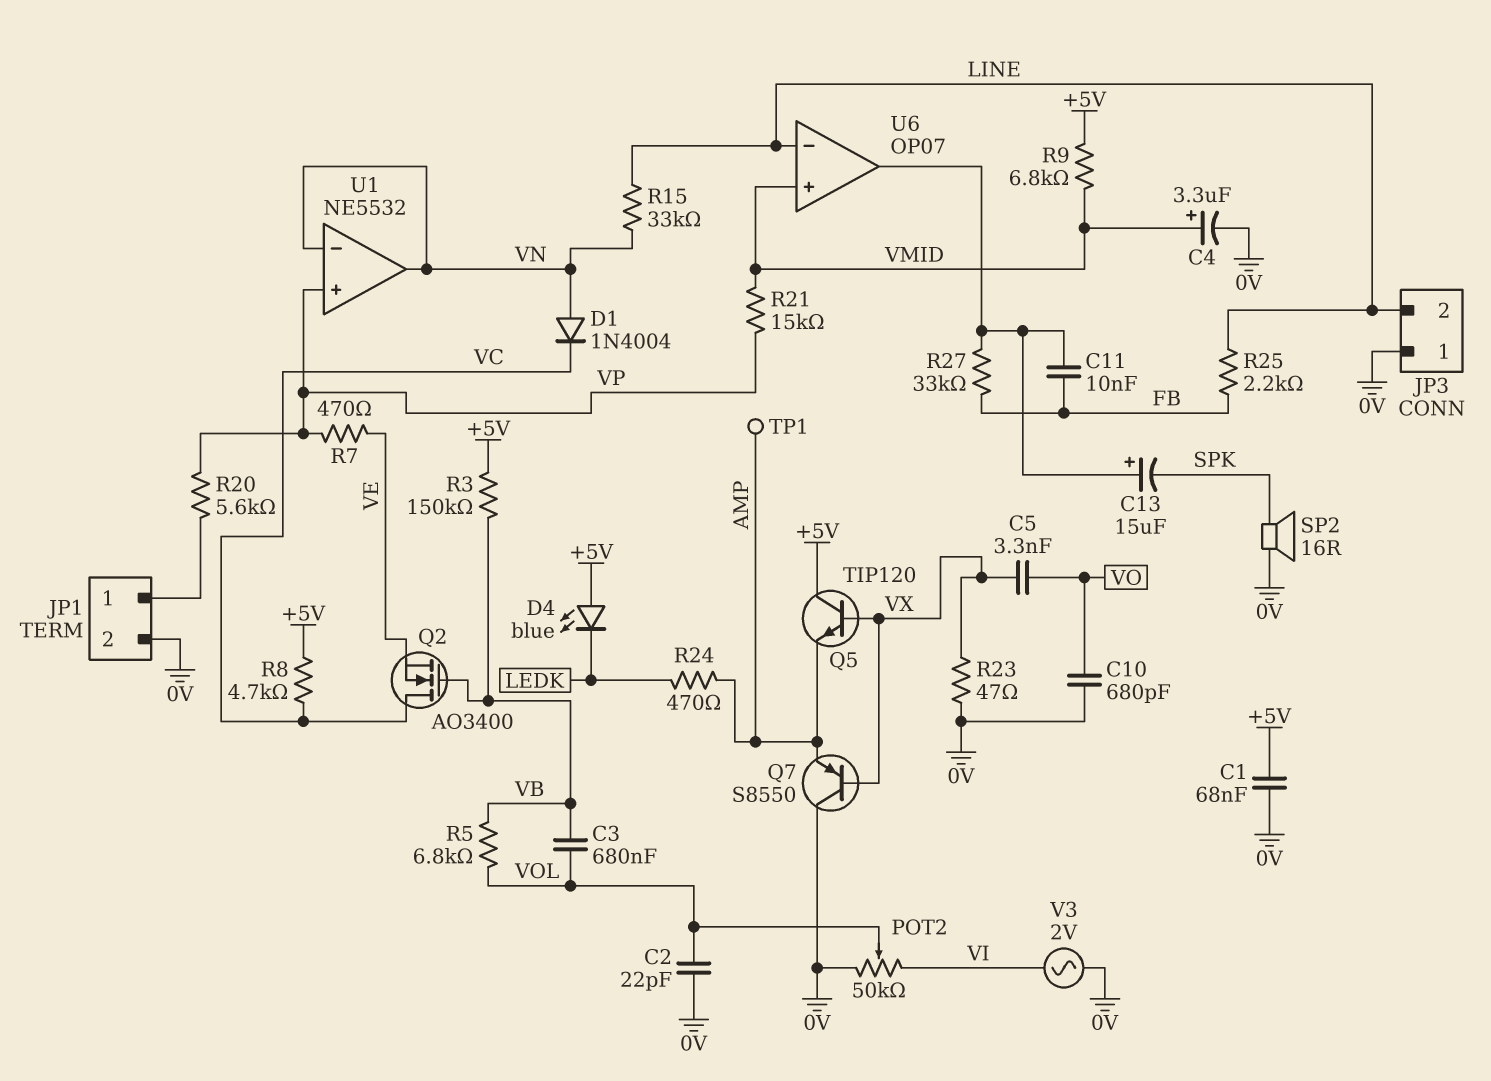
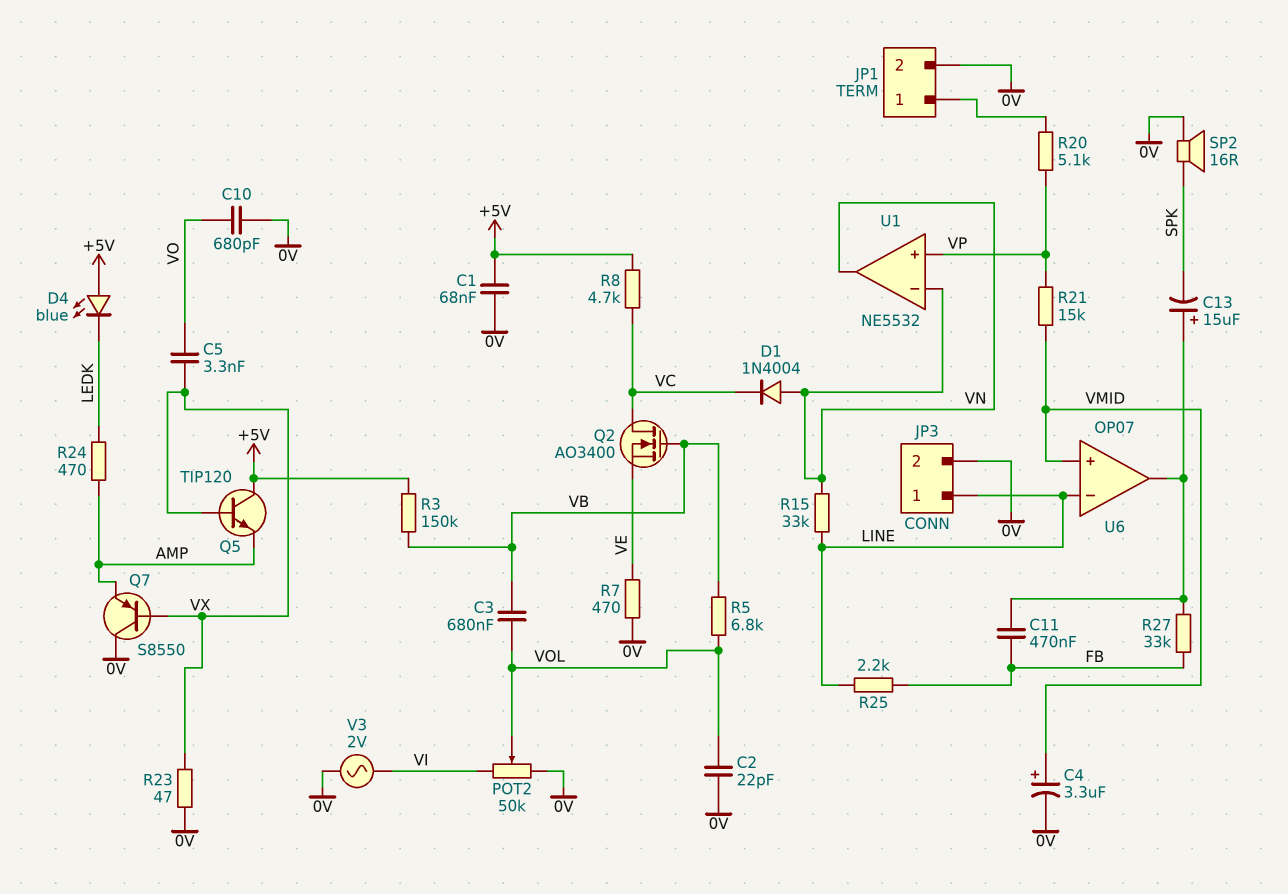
C11: 10nF (FB, U6/out) -> 470nF (FB, U6/out)
JP3 pin 1: 0V -> LINE
JP3 pin 2: LINE -> 0V
R7: 470 (VE, VP) -> 470 (0V, VE)
R9: 6.8k (+5V, VMID) -> none
R20: 5.6k (JP1/1, VP) -> 5.1k (JP1/1, VP)
TP1: test point (AMP) -> none

